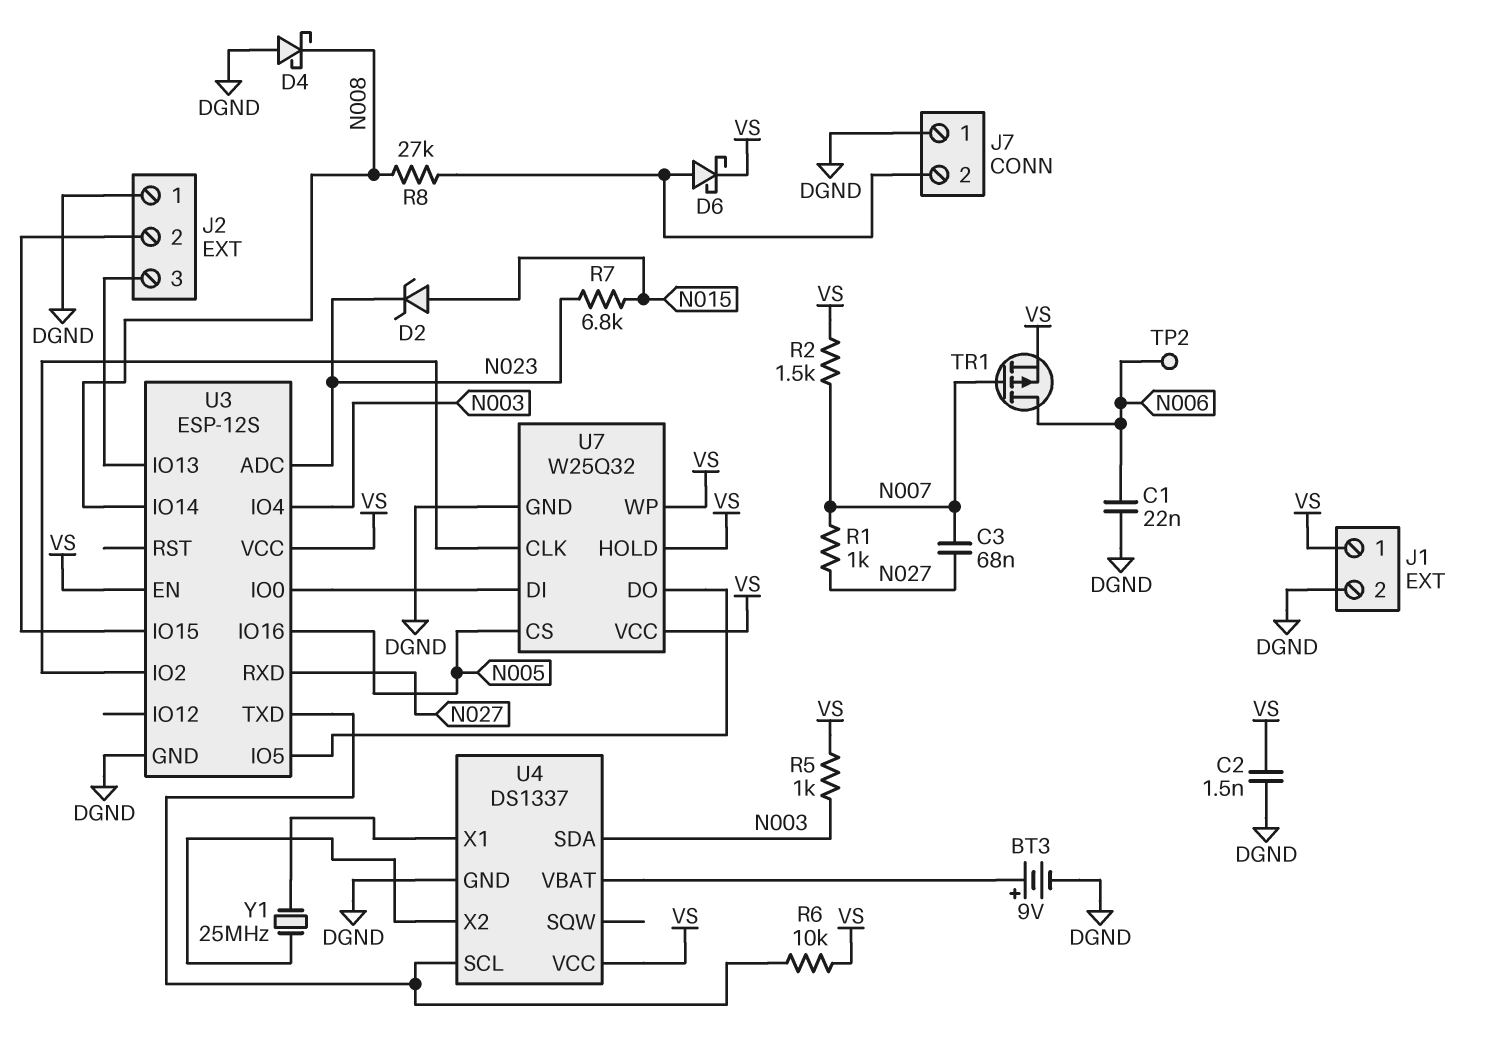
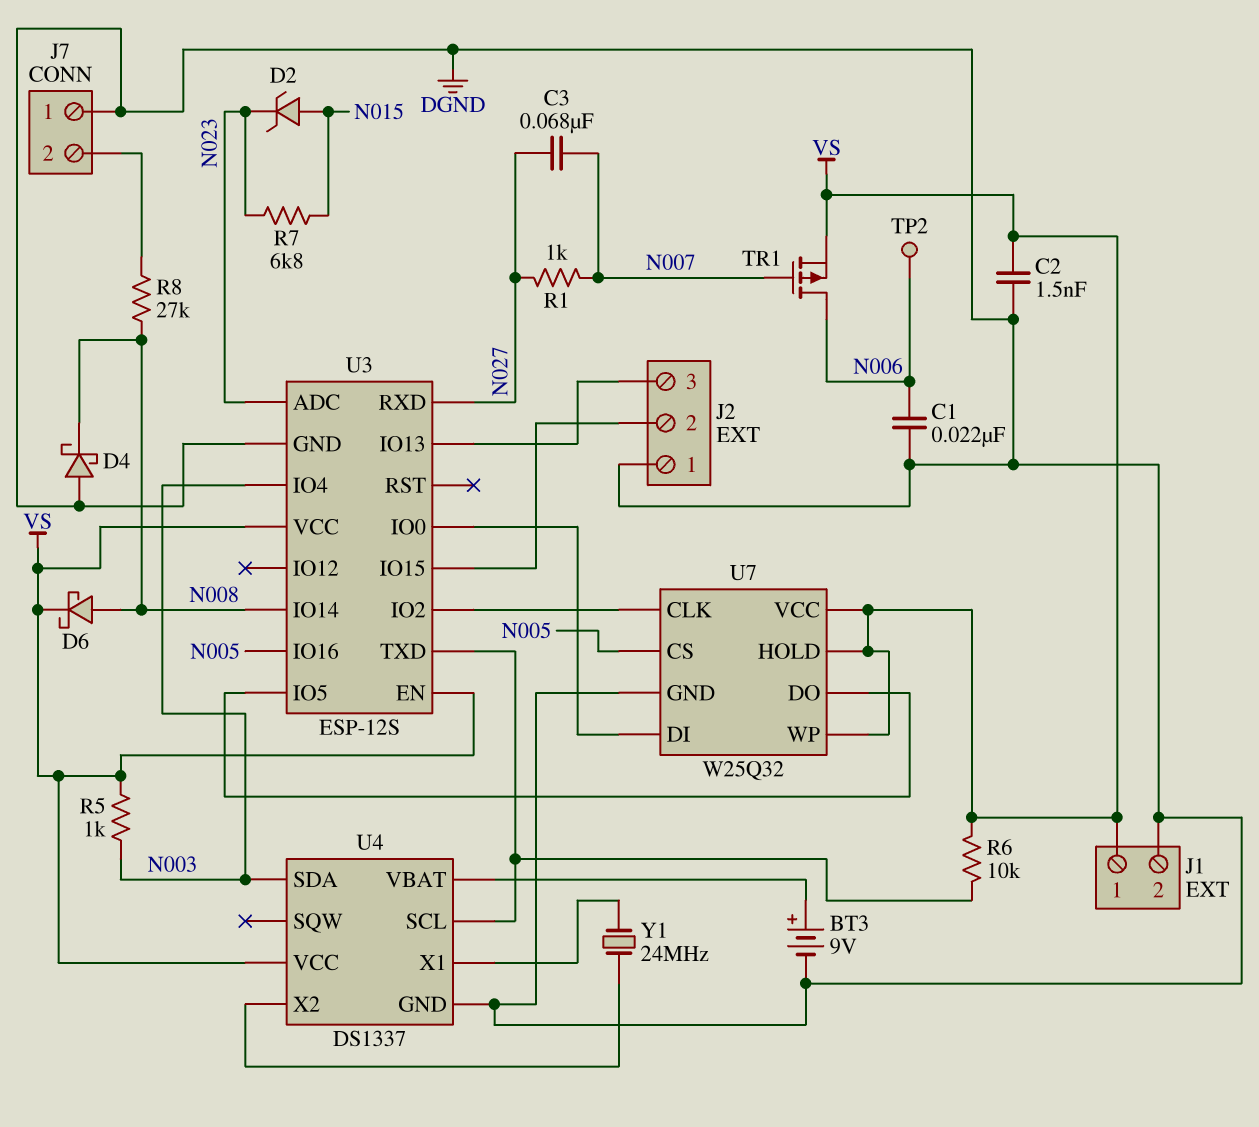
D6: schottky (A J7/2, K VS) -> schottky (A N008, K VS)
R2: 1.5k (N007, VS) -> none
Y1: 25MHz (U4/X1, U4/X2) -> 24MHz (U4/X1, U4/X2)

